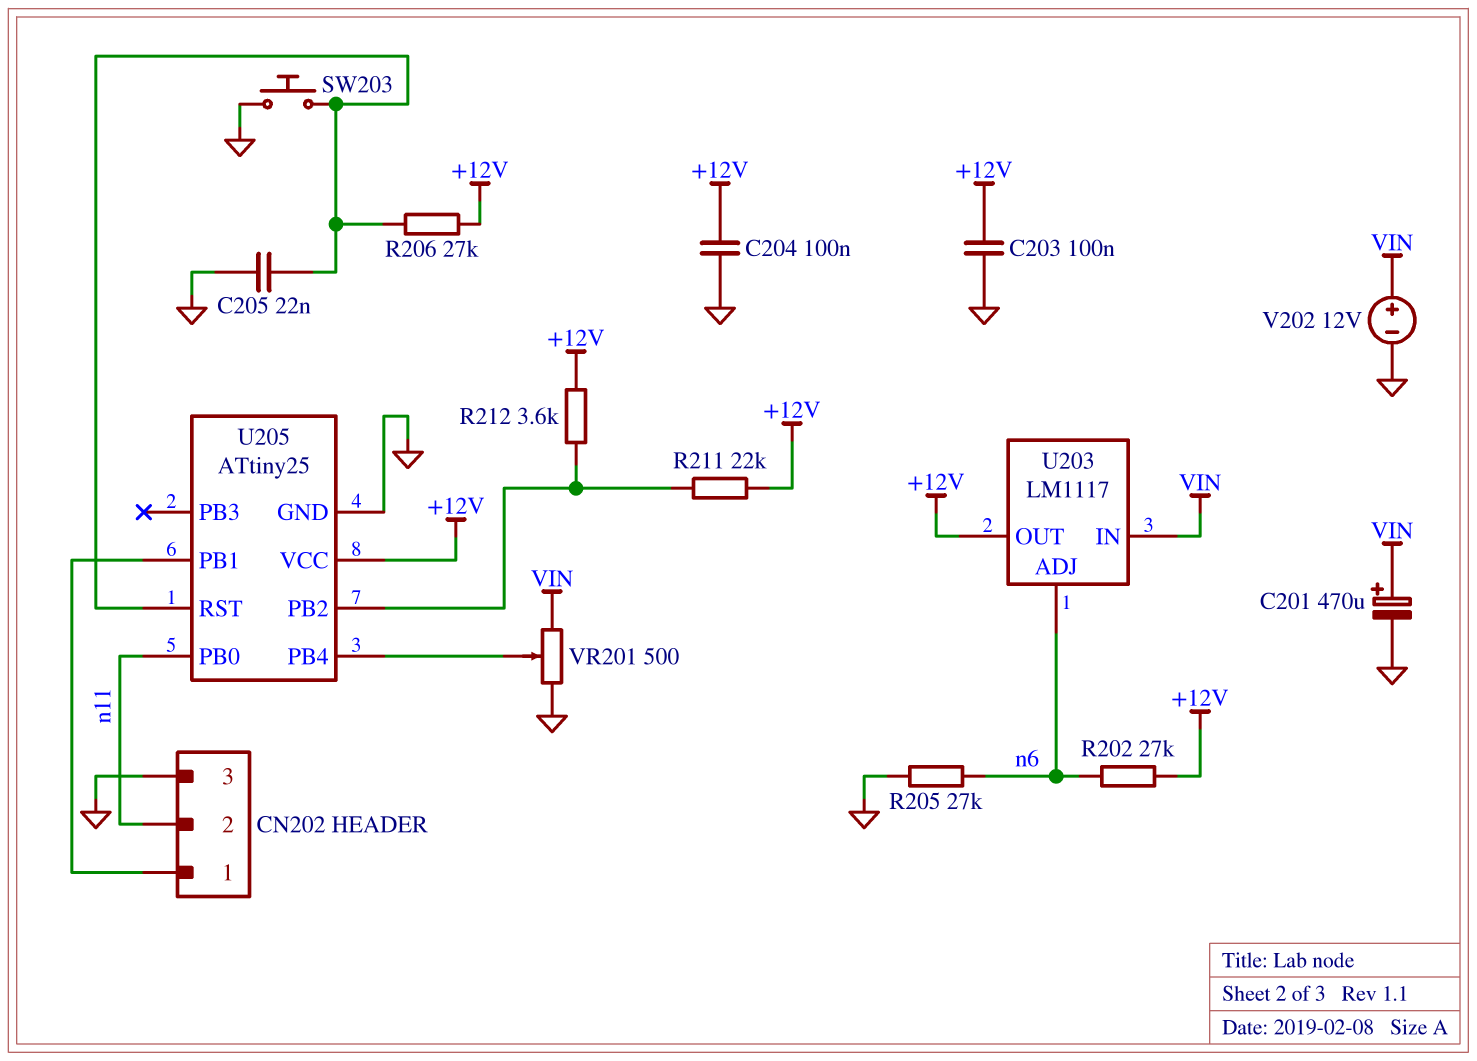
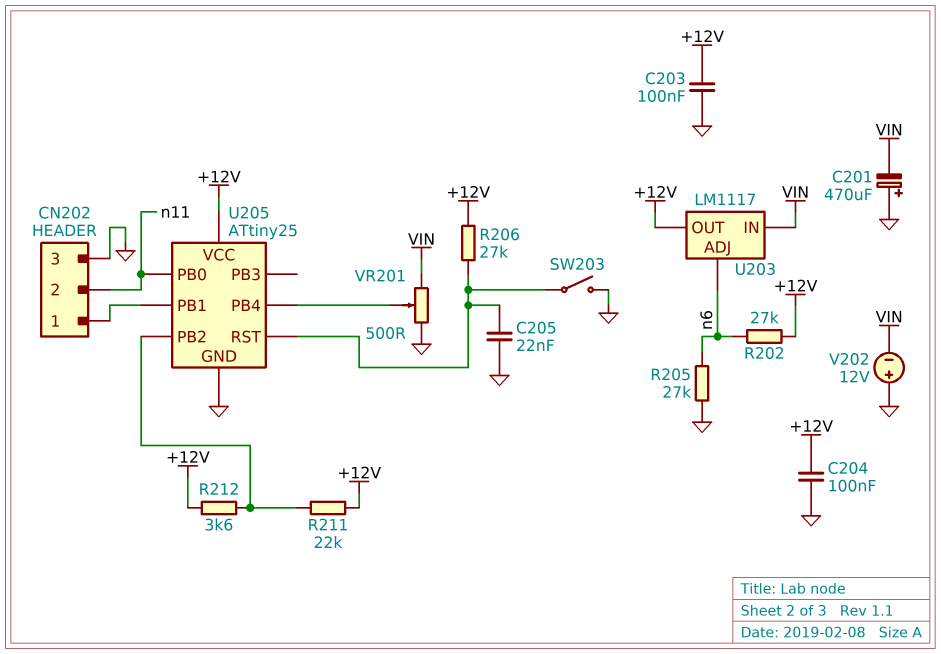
C201: 470uF (plus VIN, minus GND) -> 470uF (plus GND, minus VIN)
SW203: button (GND, U205/RST) -> switch (GND, U205/RST)
V202: 12V (plus VIN, minus GND) -> 12V (plus GND, minus VIN)

